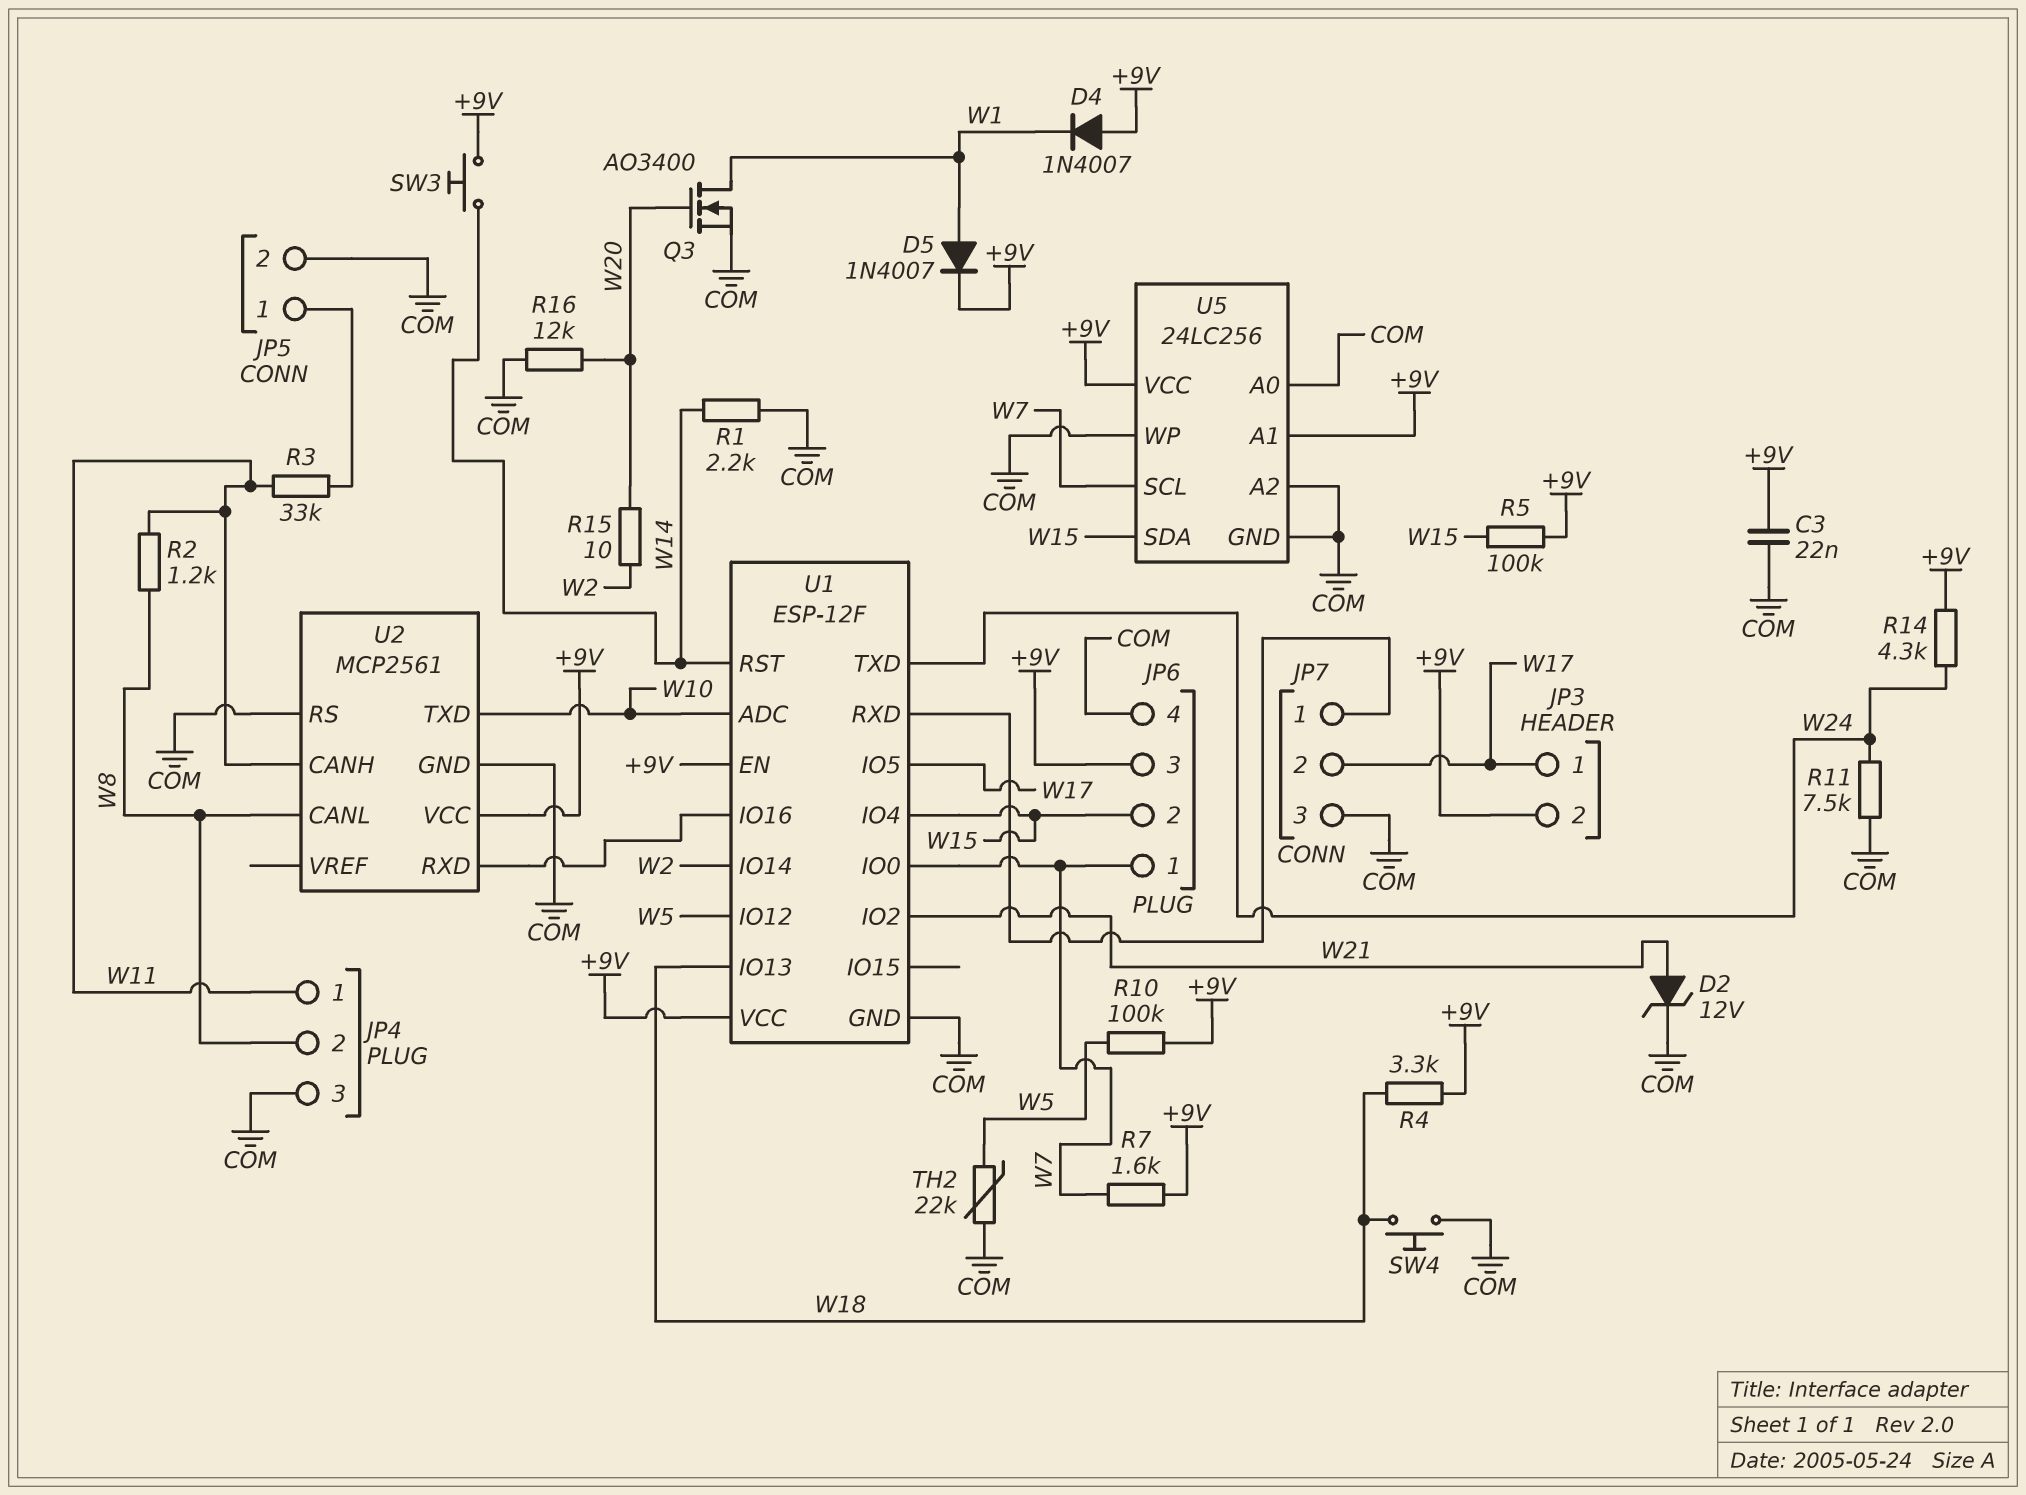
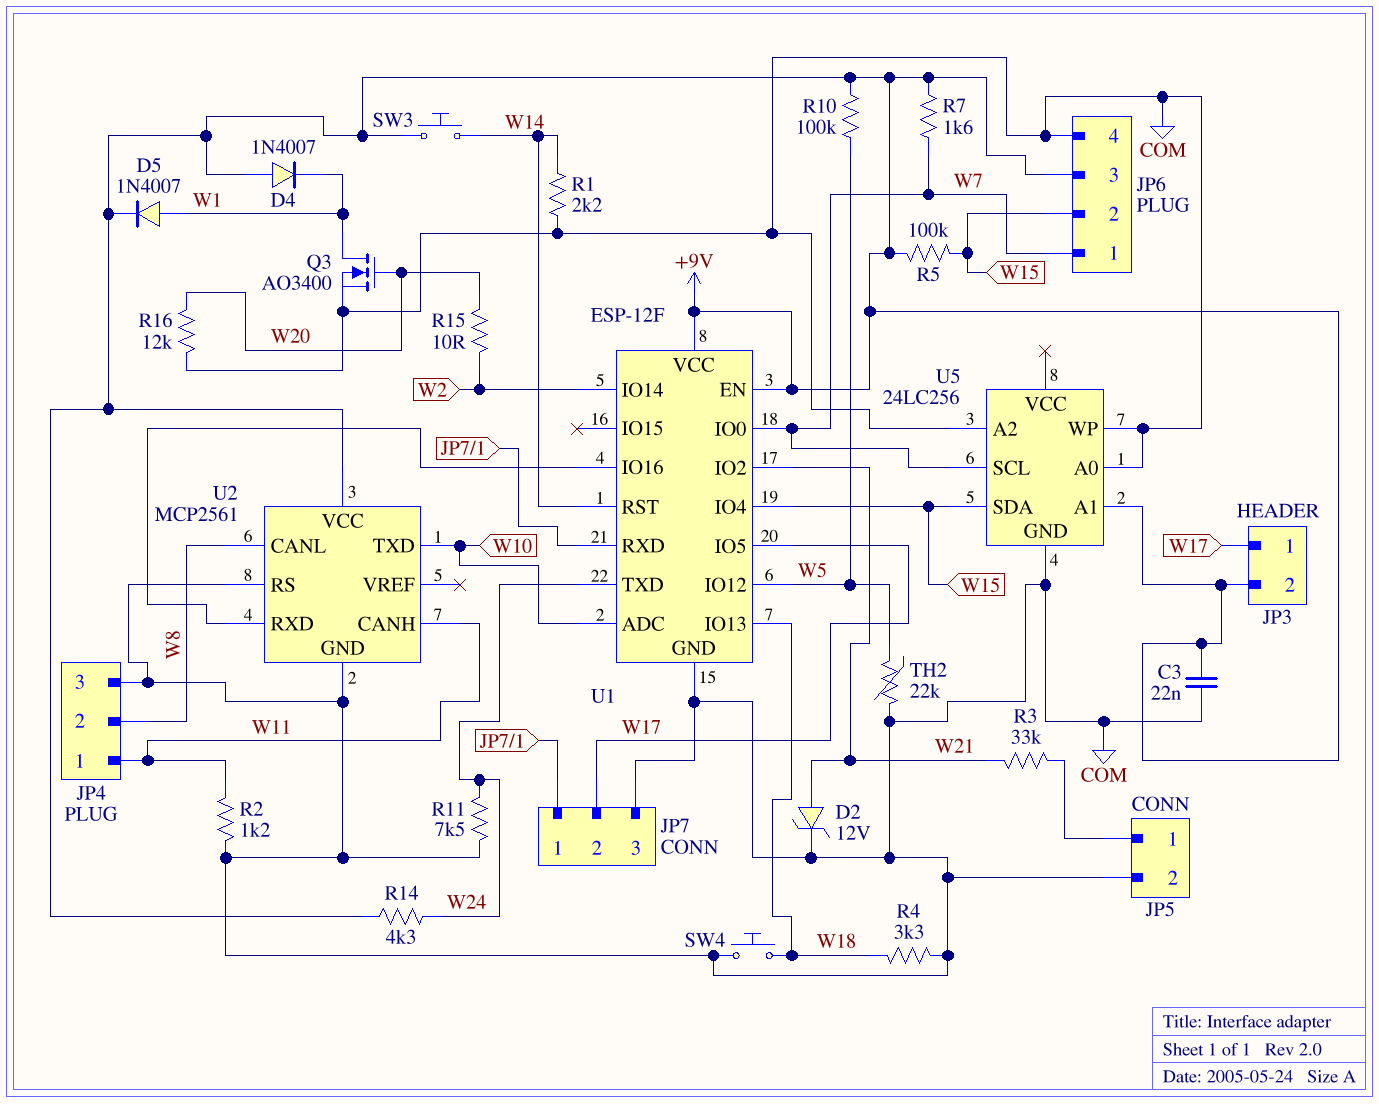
R2: 1.2k (W8, W11) -> 1.2k (COM, W11)
R3: 33k (JP5/1, W11) -> 33k (JP5/1, W21)
R4: 3.3k (+9V, W18) -> 3.3k (COM, W18)
U5 pin VCC: +9V -> none

